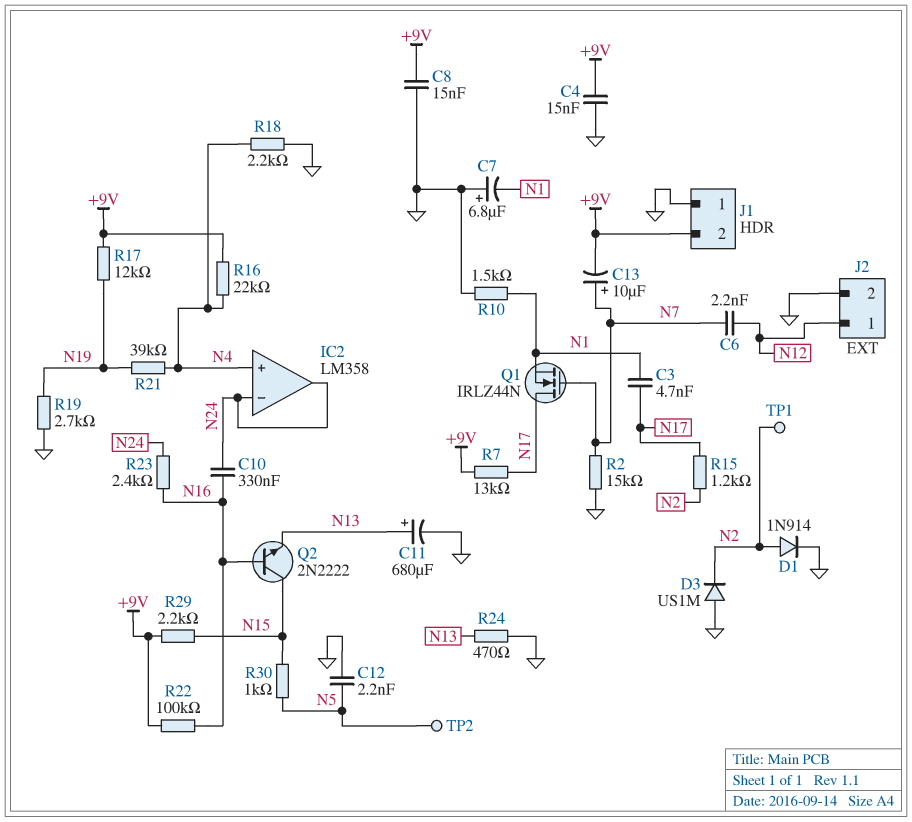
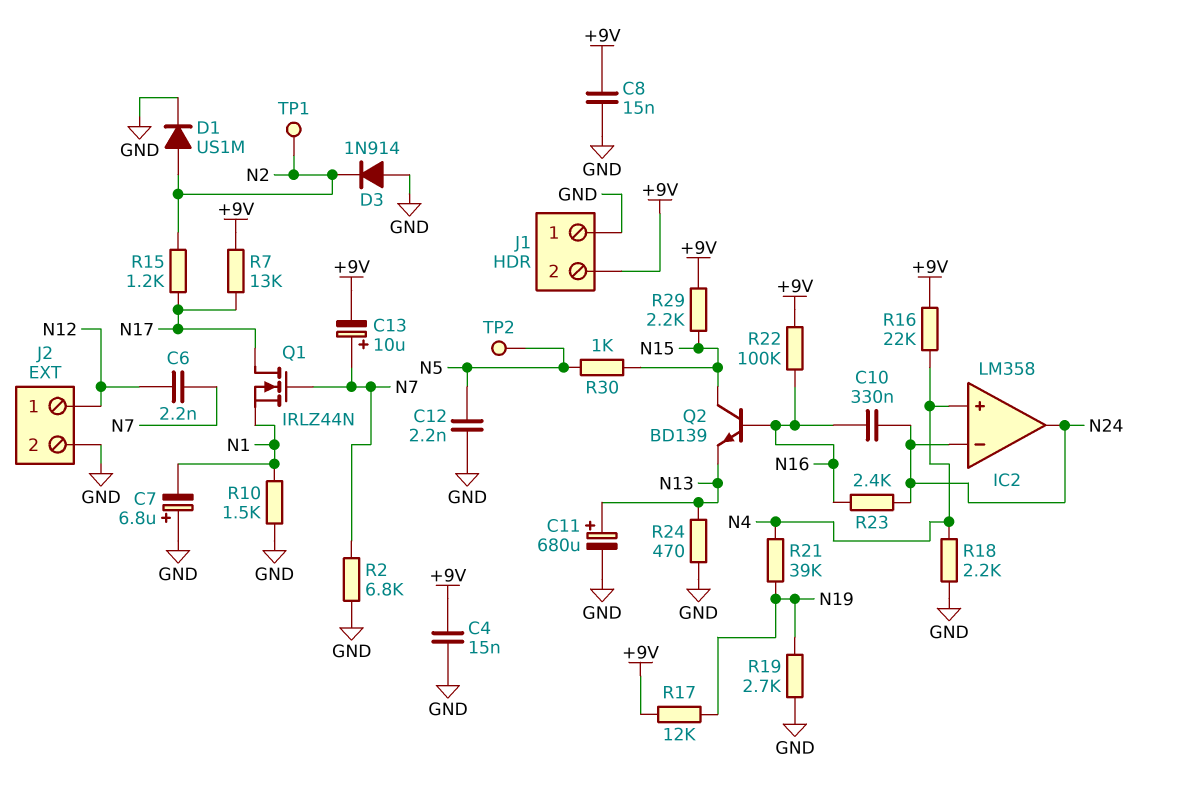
C3: 4.7nF (N1, N17) -> none
D1: diode 1N914 (A N2, K GND) -> diode US1M (A N2, K GND)
D3: diode US1M (A GND, K N2) -> diode 1N914 (A GND, K N2)
Q2: NPN 2N2222 (B N16, C N15, E N13) -> NPN BD139 (B N16, C N15, E N13)
R2: 15k (GND, N7) -> 6.8k (GND, N7)

